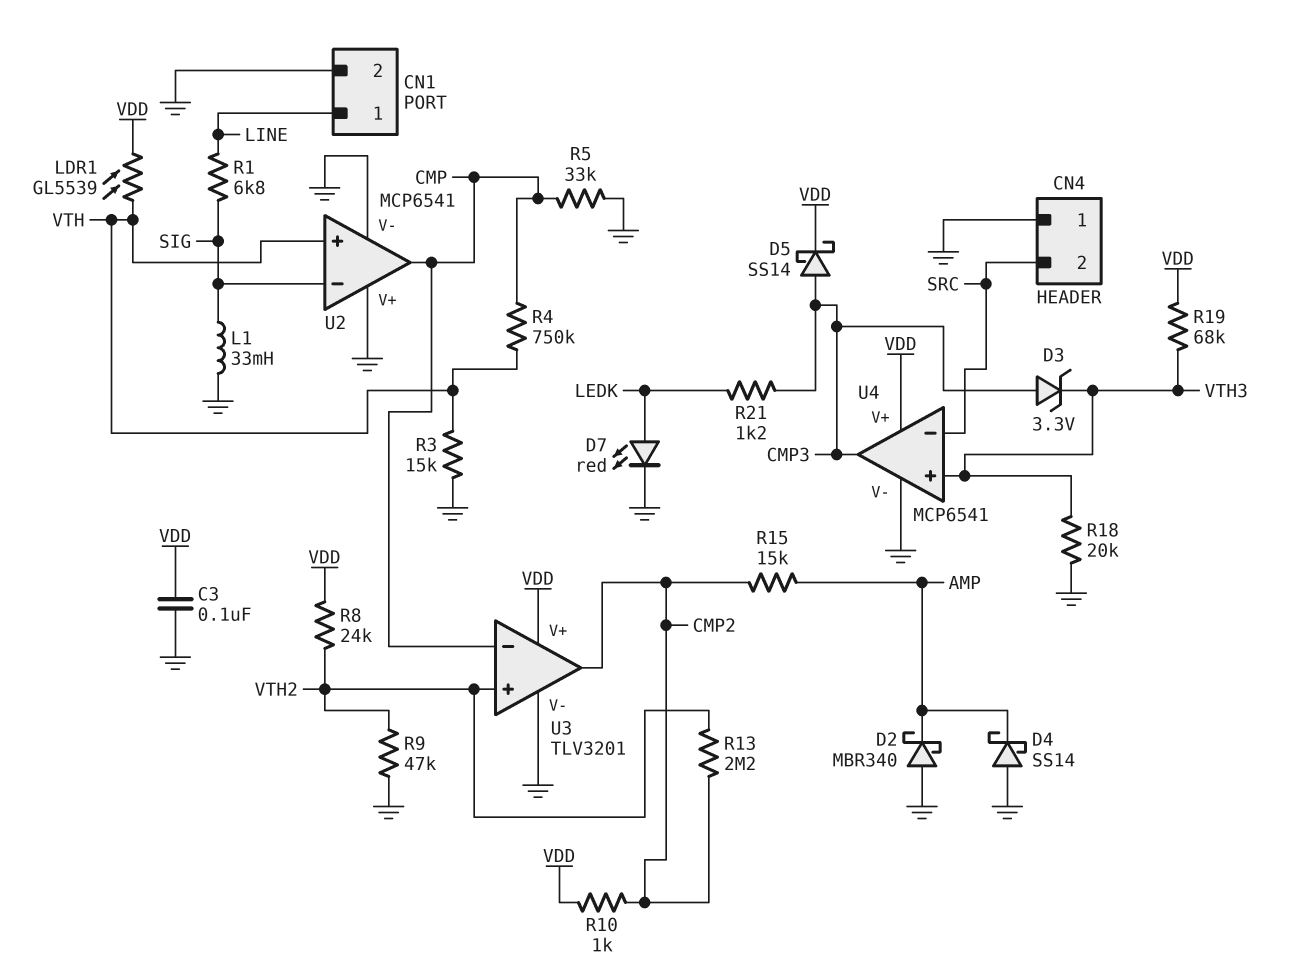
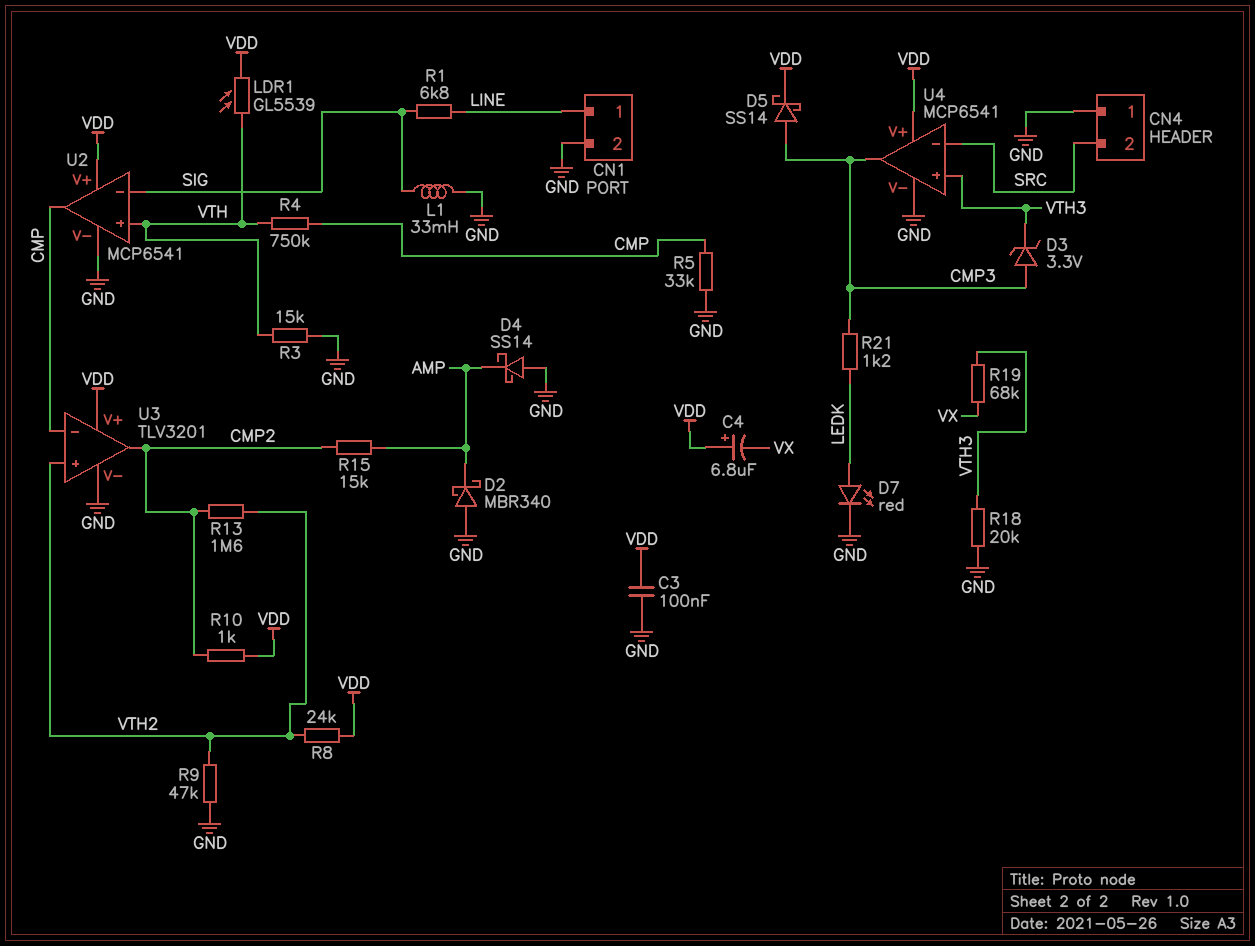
C4: none -> 6.8uF (plus VDD, minus VX)
R13: 2.2M (CMP2, VTH2) -> 1.6M (CMP2, VTH2)
R19: 68k (VDD, VTH3) -> 68k (VTH3, VX)
U2 pin V+: GND -> VDD

